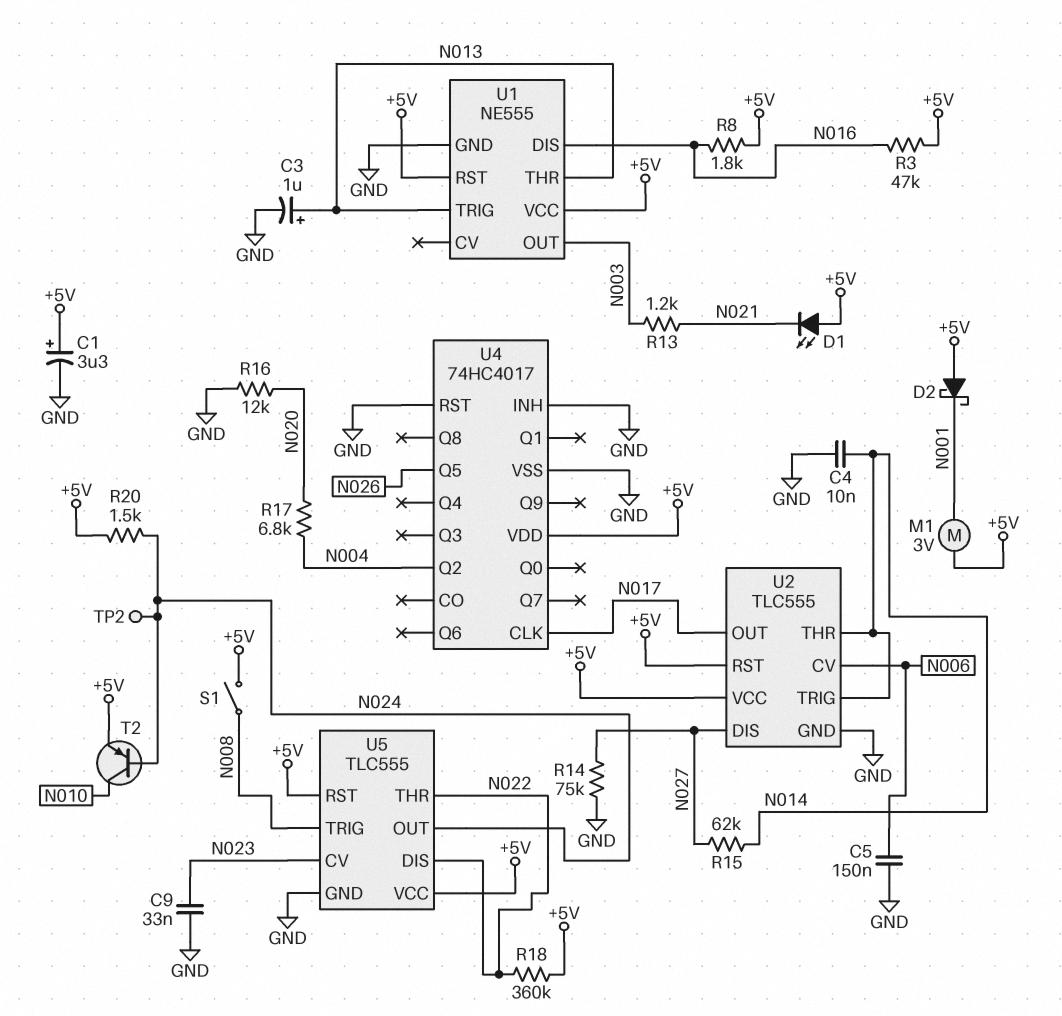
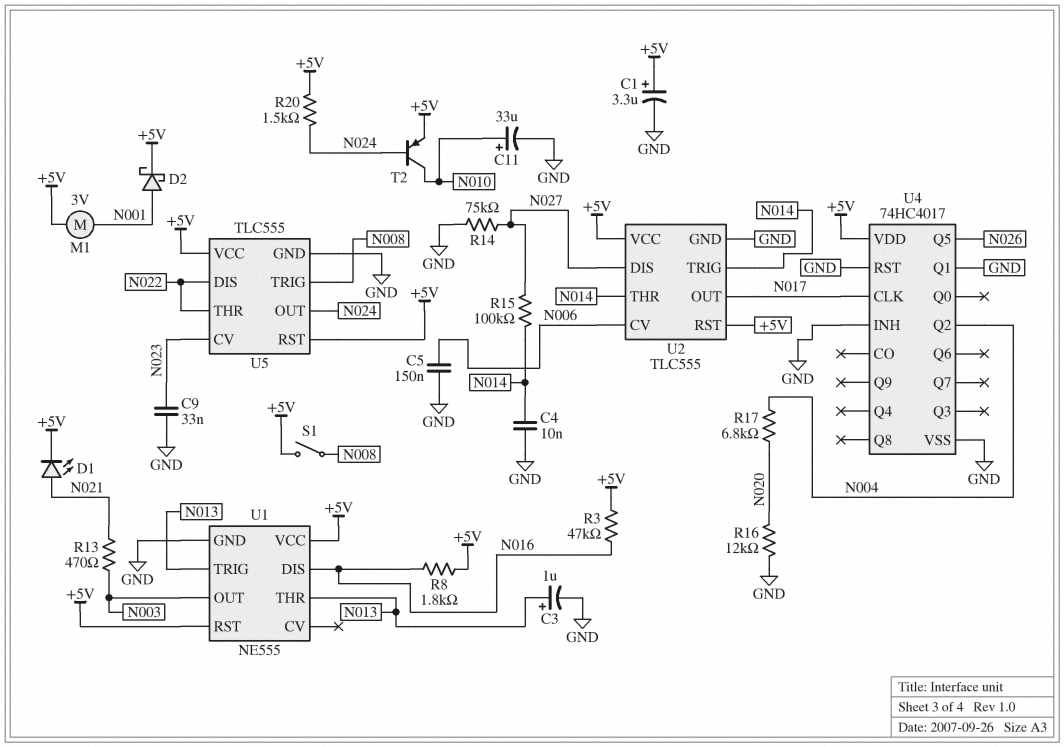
C11: none -> 33uF (plus N010, minus GND)
D1: LED (A +5V, K N021) -> LED (A N021, K +5V)
D2: schottky (A +5V, K N001) -> schottky (A N001, K +5V)
R13: 1.2k (N003, N021) -> 470 (N003, N021)
R15: 62k (N014, N027) -> 100k (N014, N027)
R18: 360k (+5V, N022) -> none
TP2: test point (N024) -> none
U4 pin Q1: none -> GND

